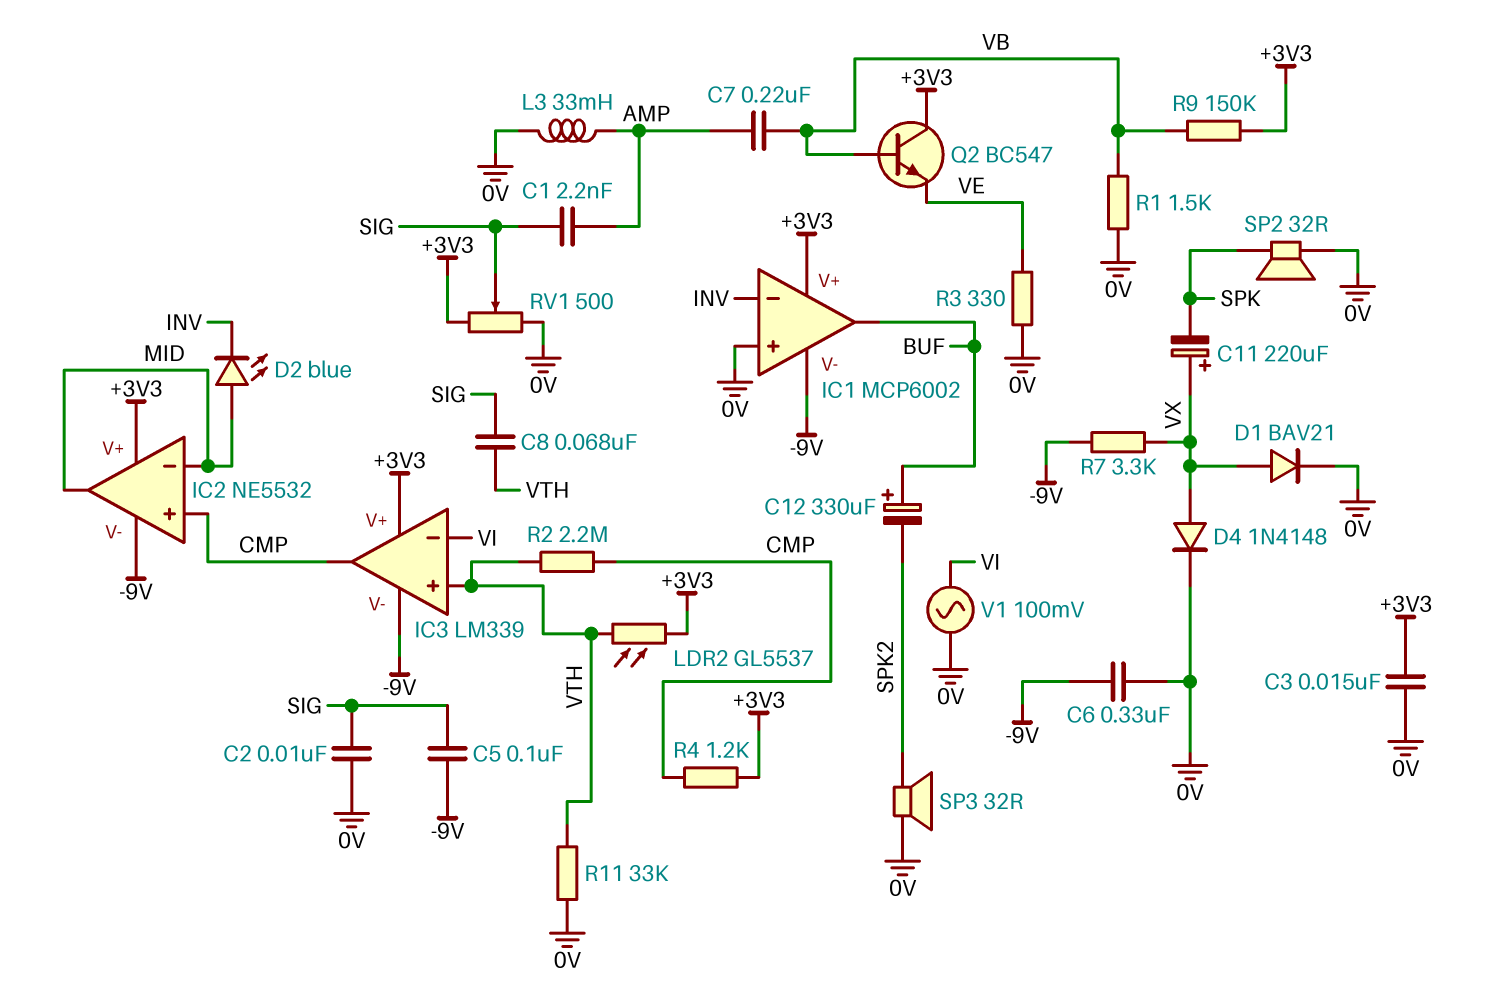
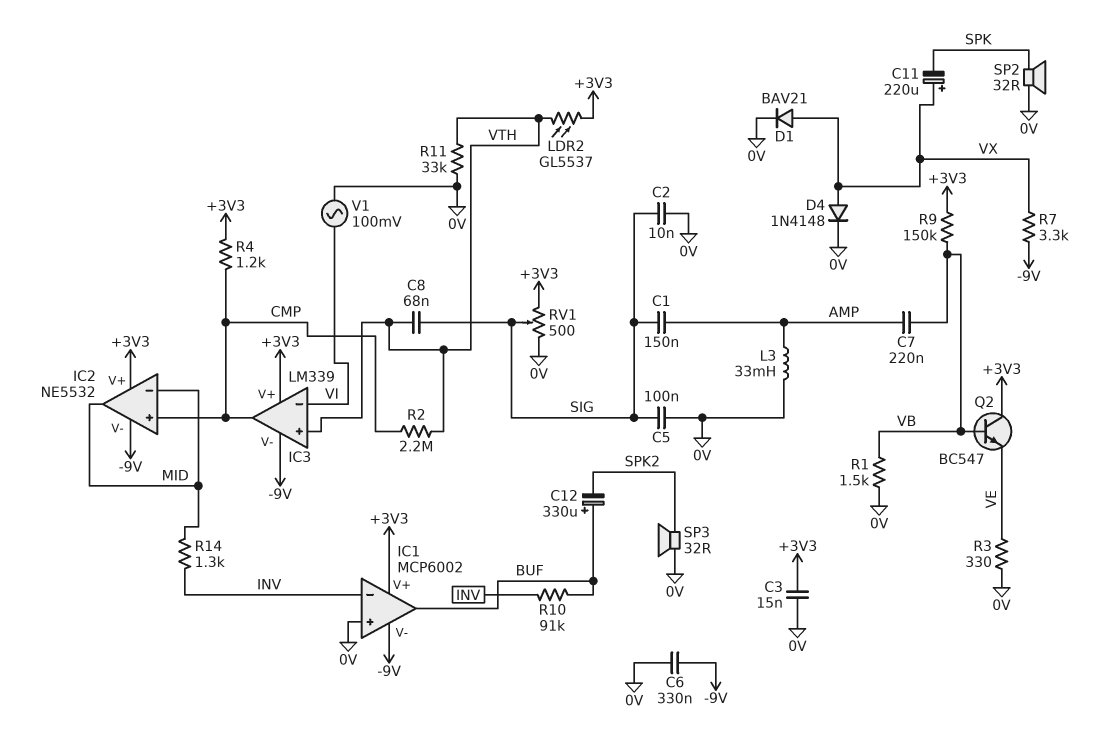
C1: 2.2nF (AMP, SIG) -> 150nF (AMP, SIG)
C5: 100nF (-9V, SIG) -> 100nF (0V, SIG)
D2: LED blue (A MID, K INV) -> none
R10: none -> 91k (BUF, INV)
R14: none -> 1.3k (INV, MID)

